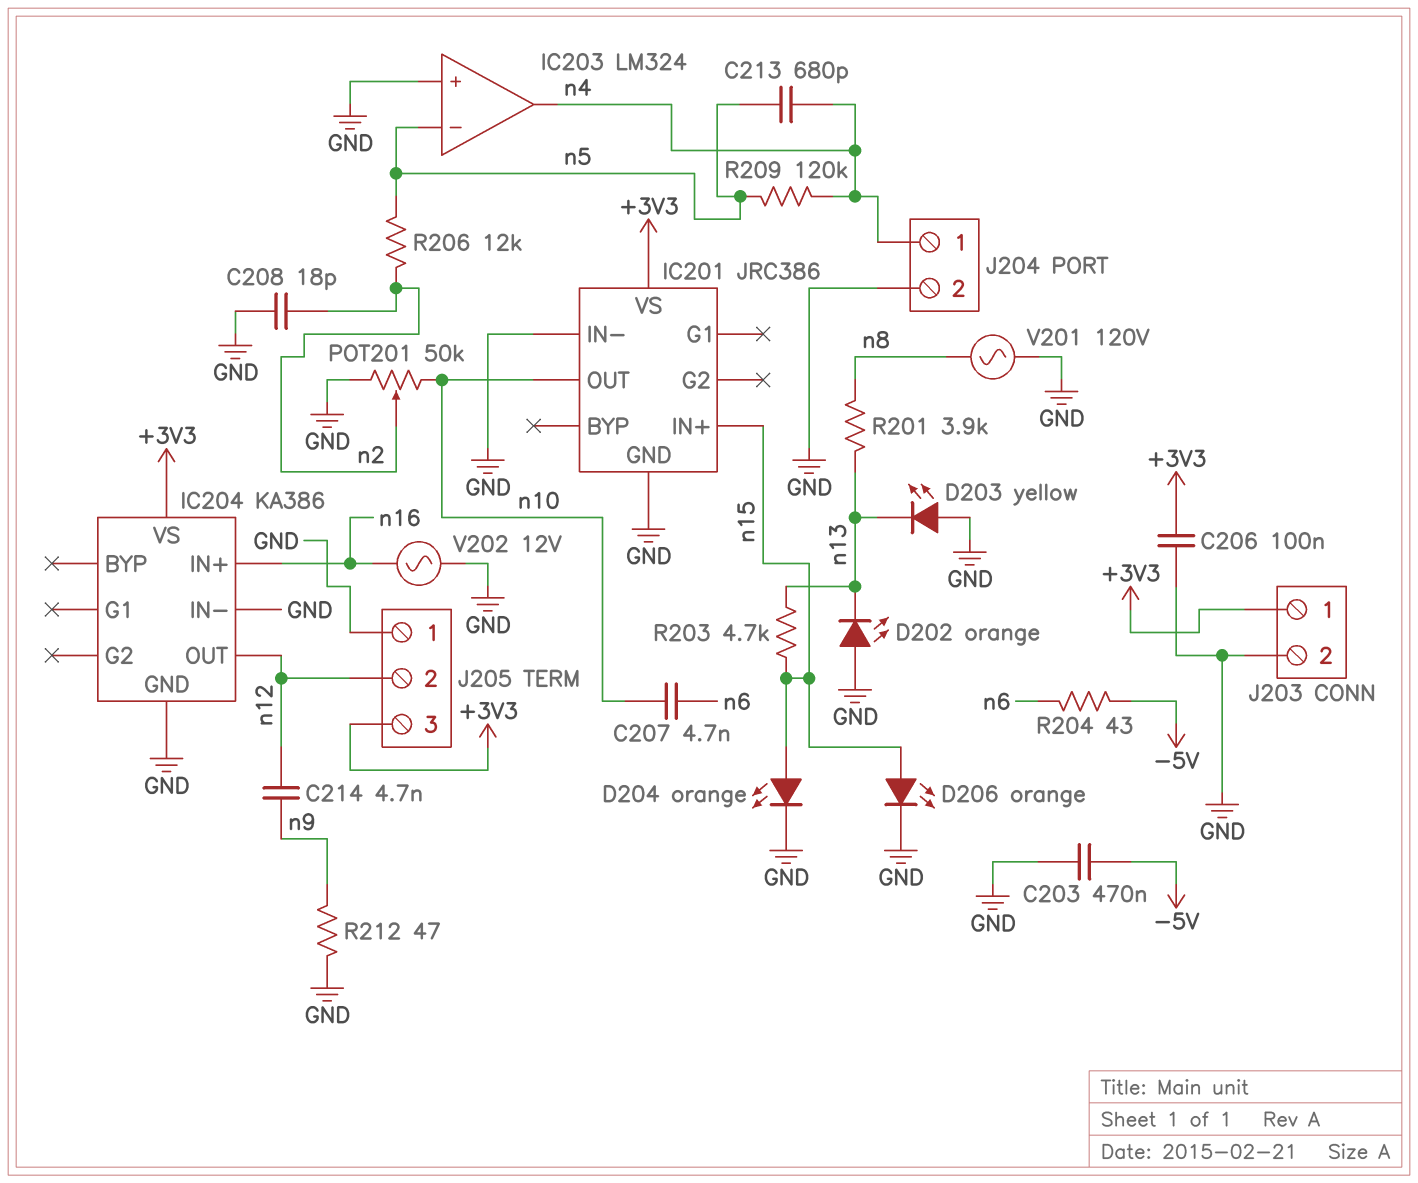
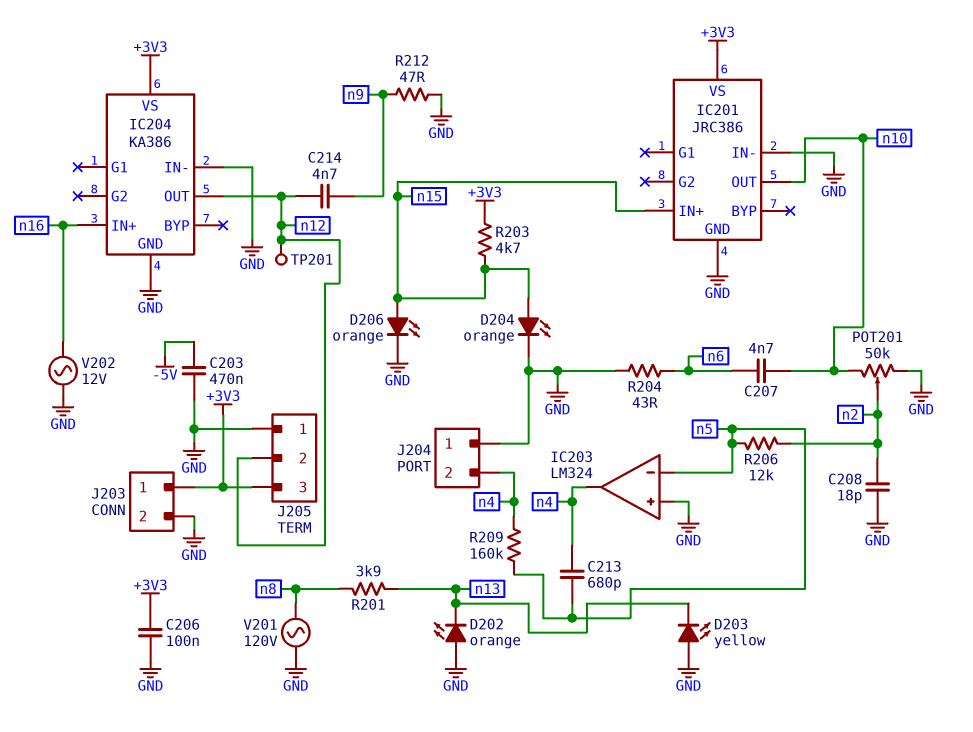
J204 pin 1: n4 -> GND
J204 pin 2: GND -> n4
R203: 4.7k (n13, n15) -> 4.7k (+3V3, n15)
R204: 43 (-5V, n6) -> 43 (GND, n6)
R209: 120k (n4, n5) -> 160k (n4, n5)
TP201: none -> test point (n12)

